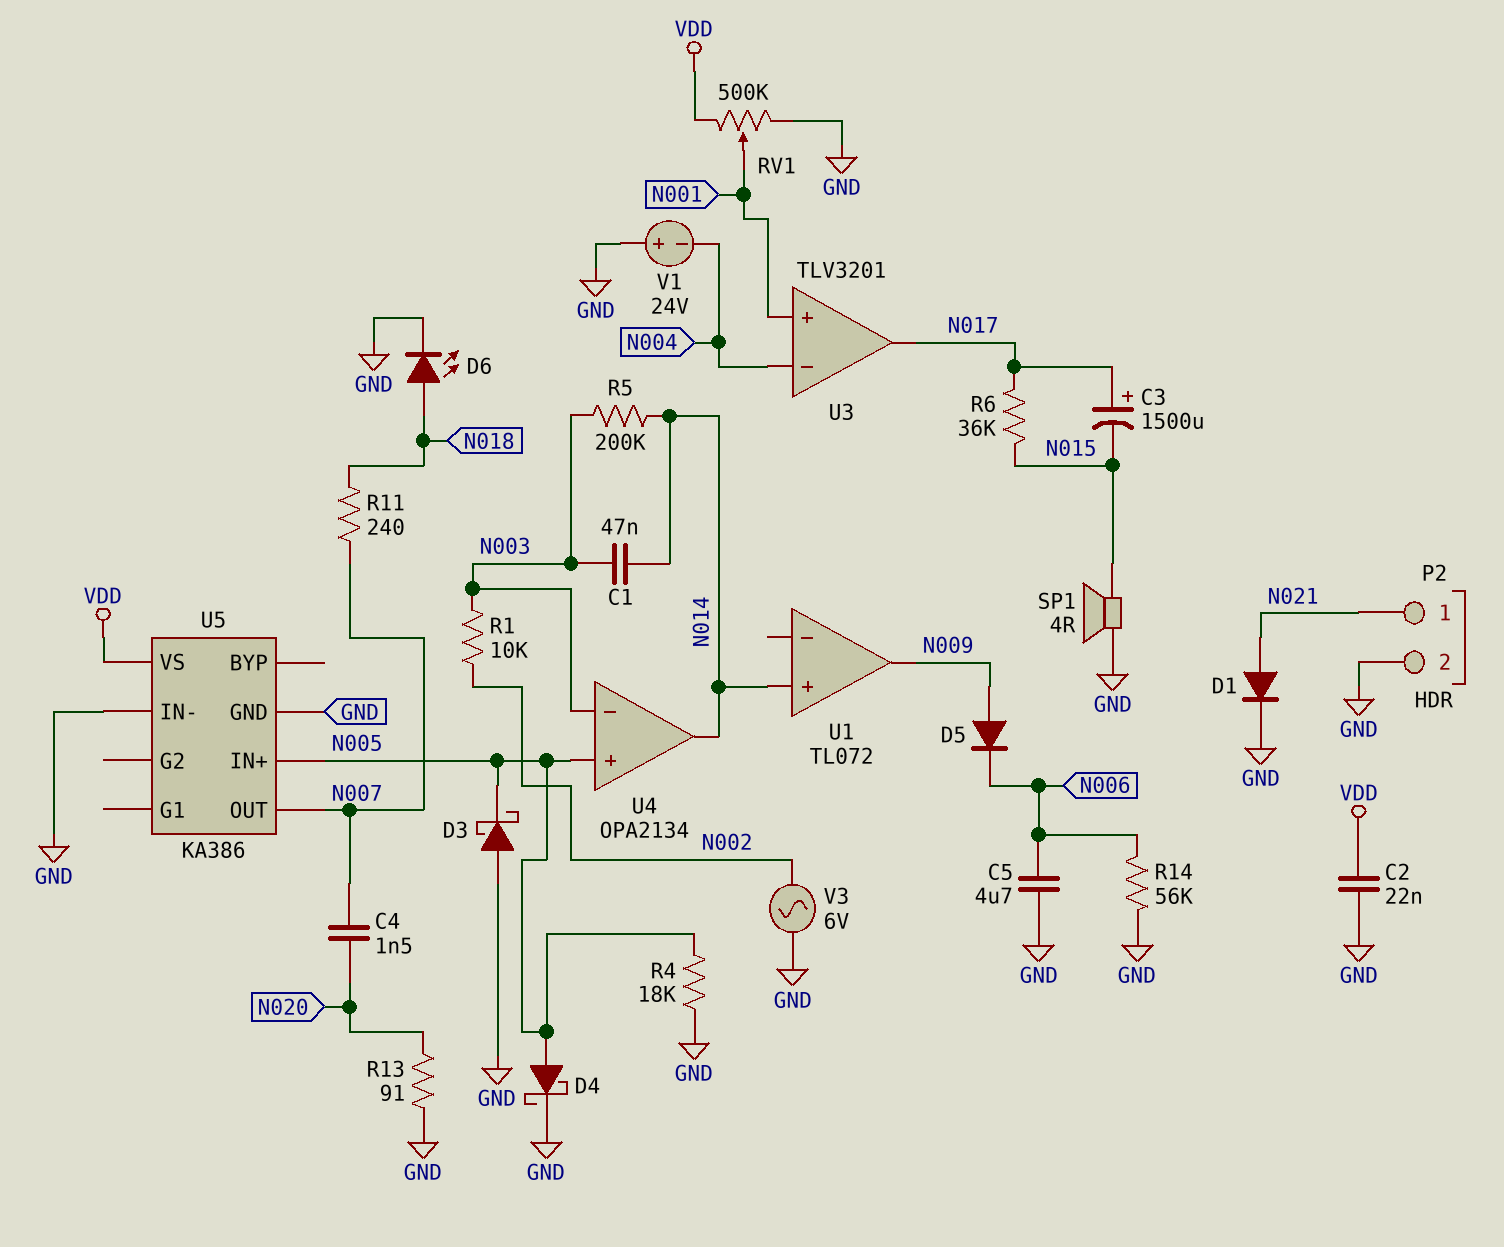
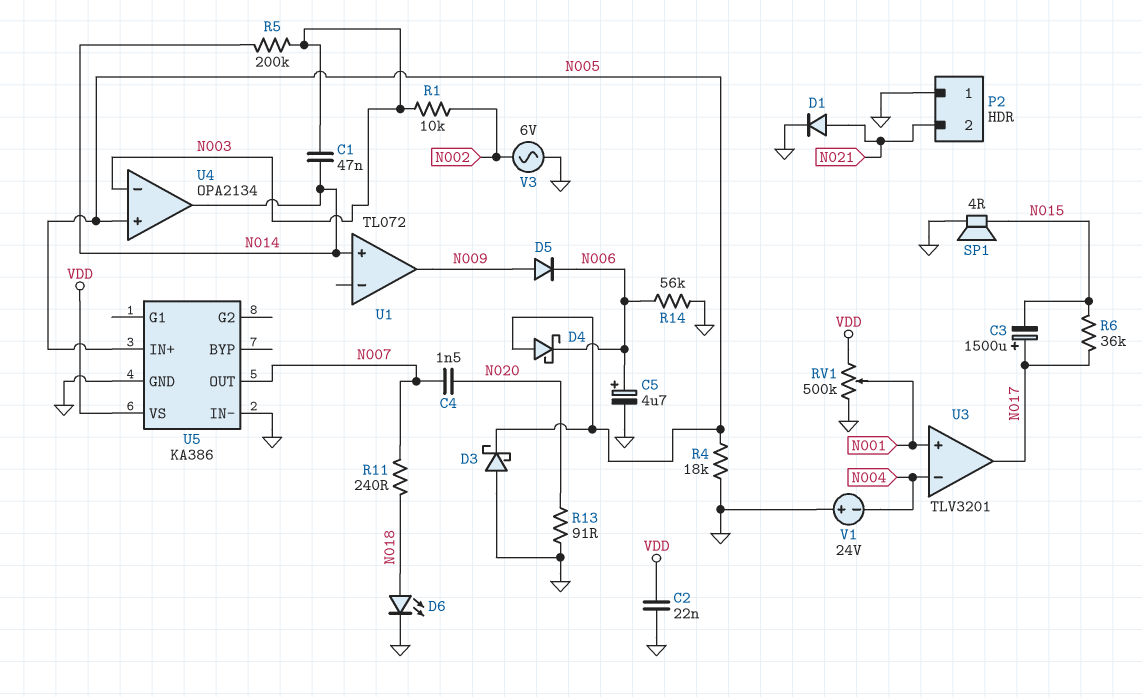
C5: 4.7uF (GND, N006) -> 4.7uF (plus N006, minus GND)
D4: schottky (A N005, K GND) -> schottky (A N005, K N006)
P2 pin 1: N021 -> GND
P2 pin 2: GND -> N021

